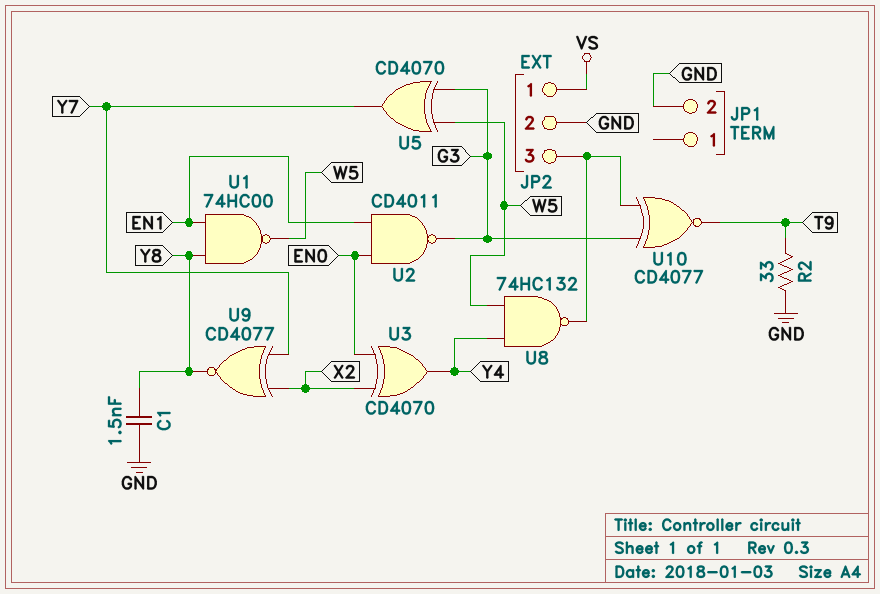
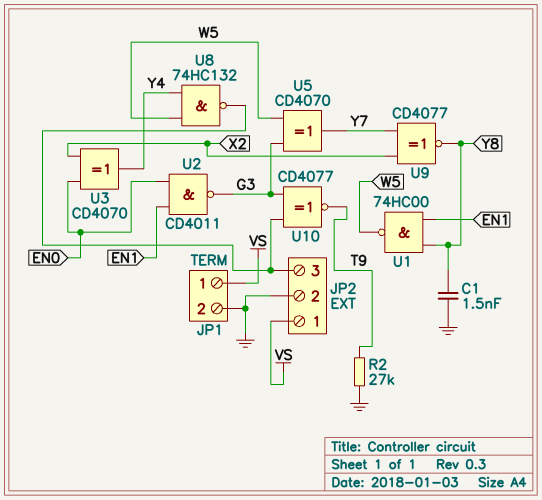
JP1 pin 1: none -> VS
R2: 33 (GND, T9) -> 27k (GND, T9)

